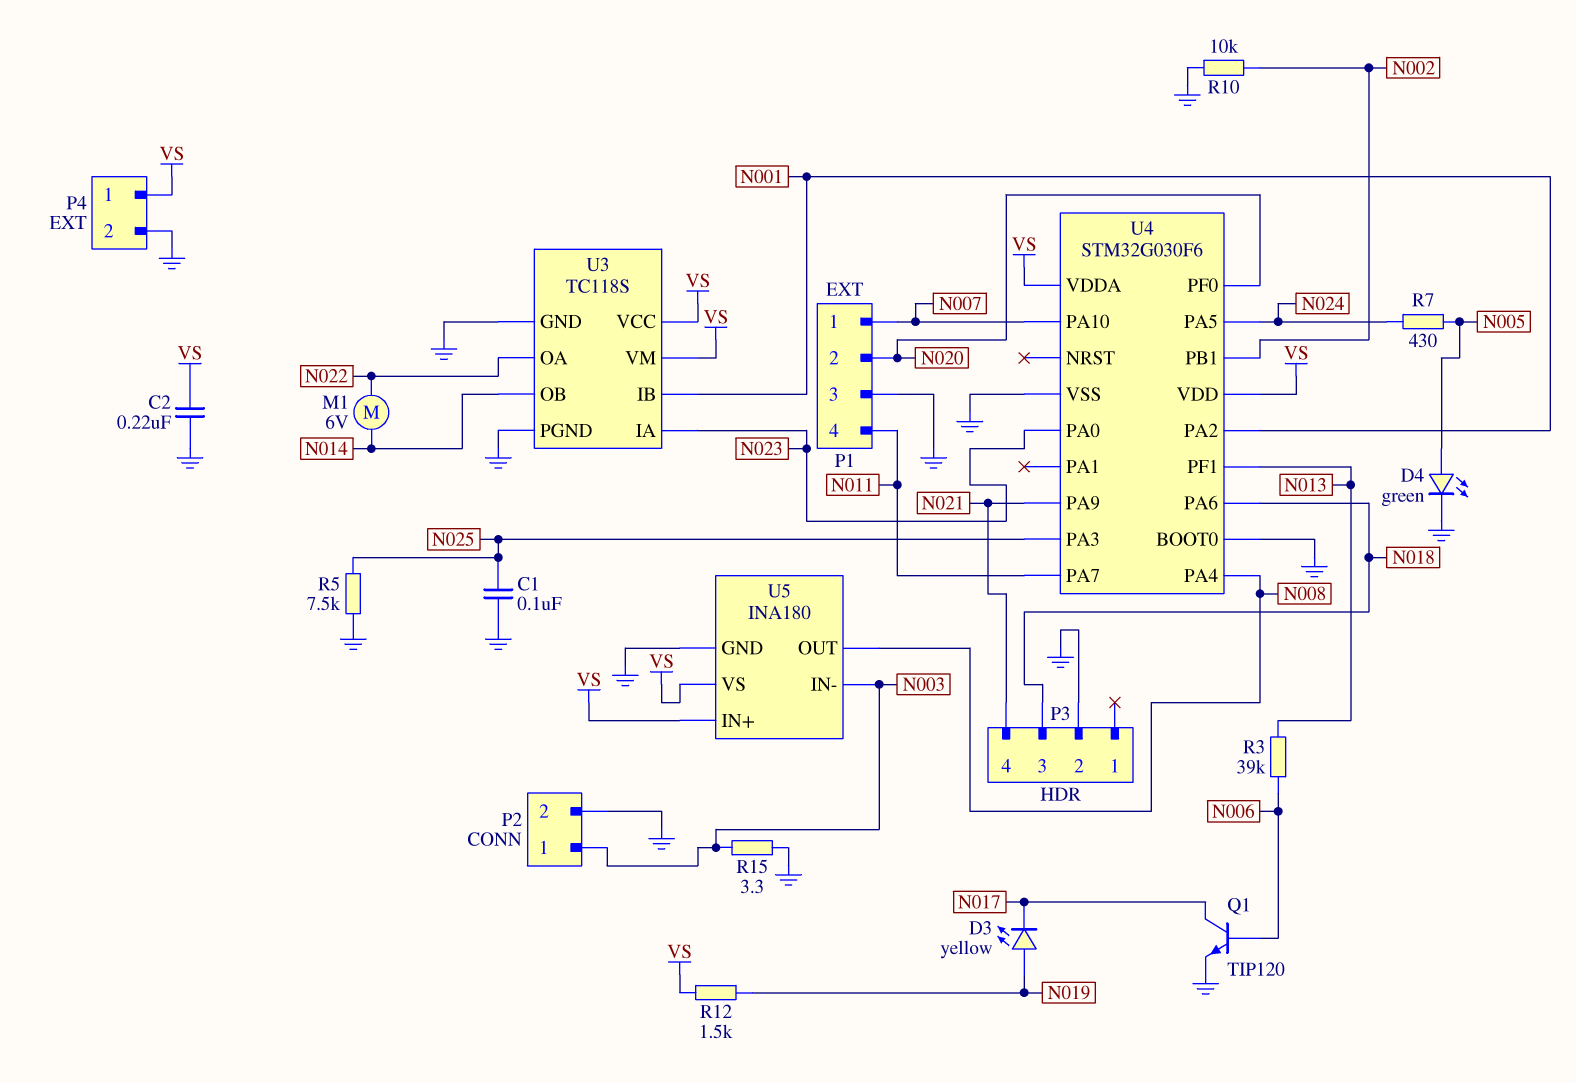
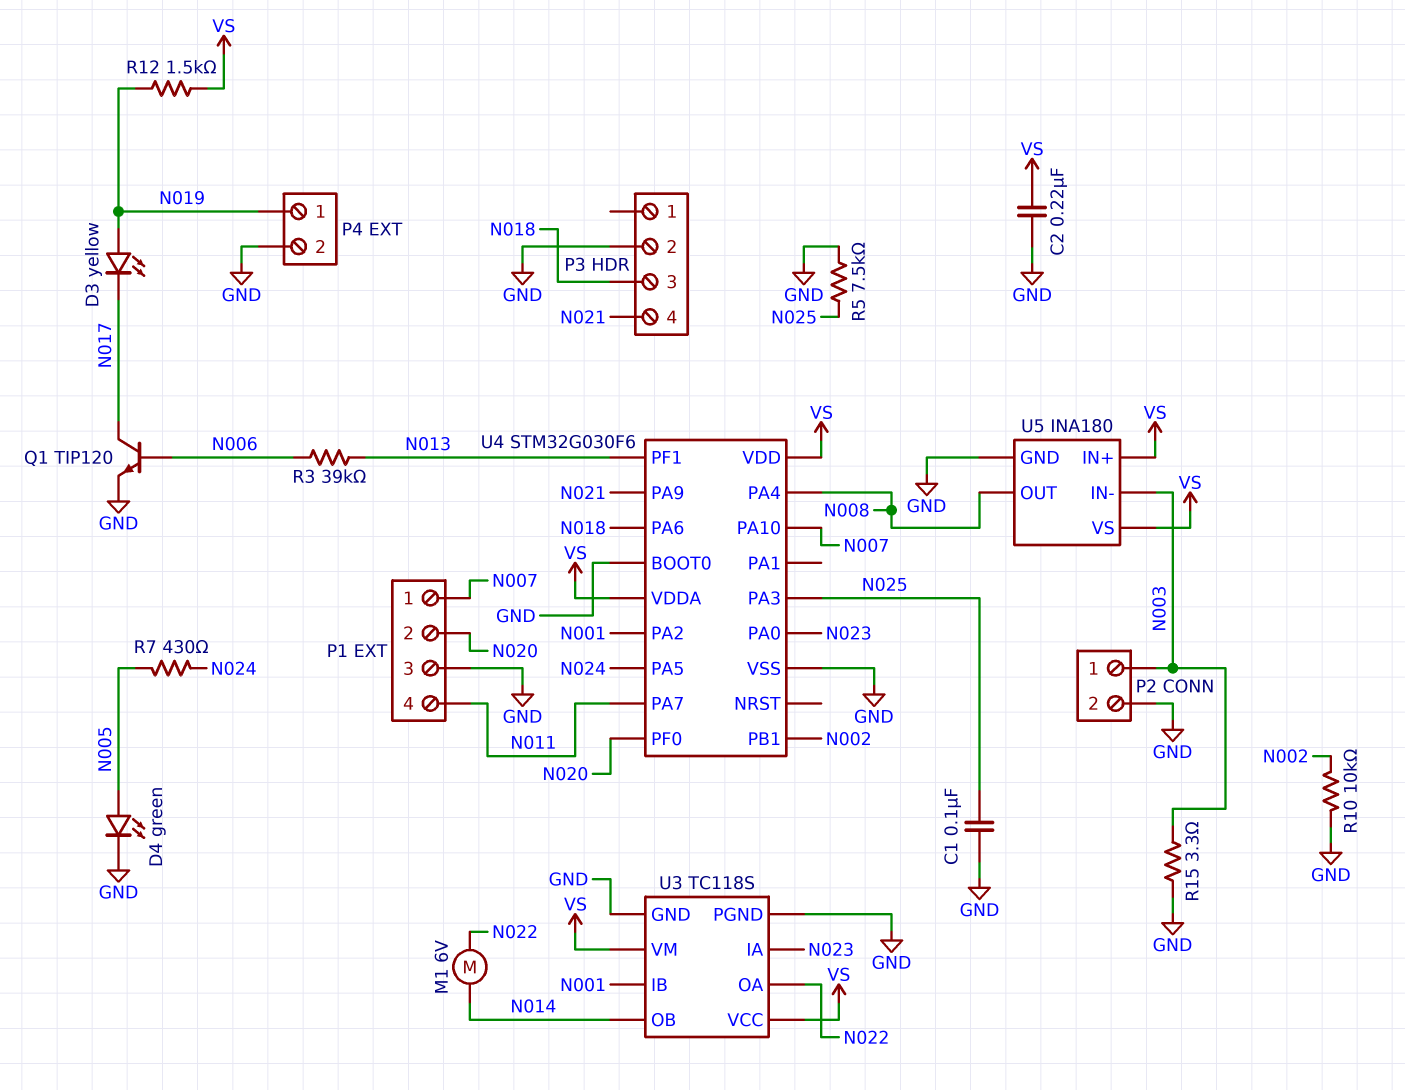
P4 pin 1: VS -> N019

